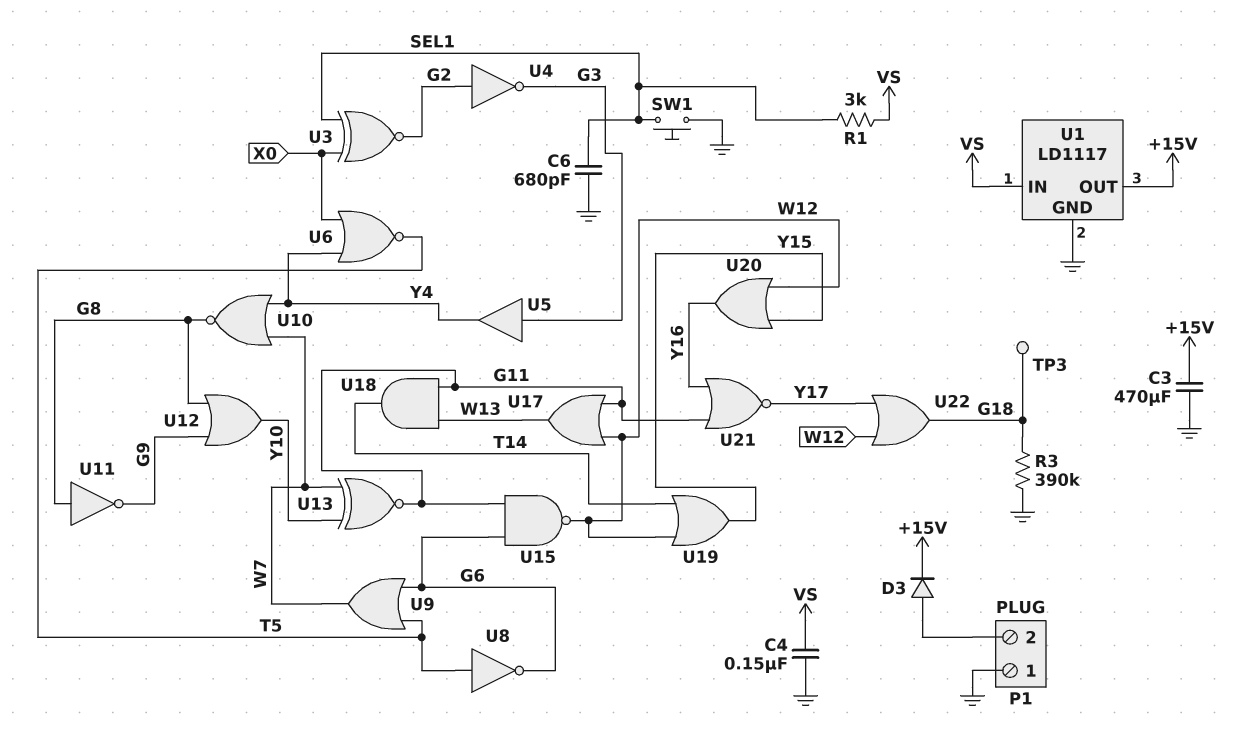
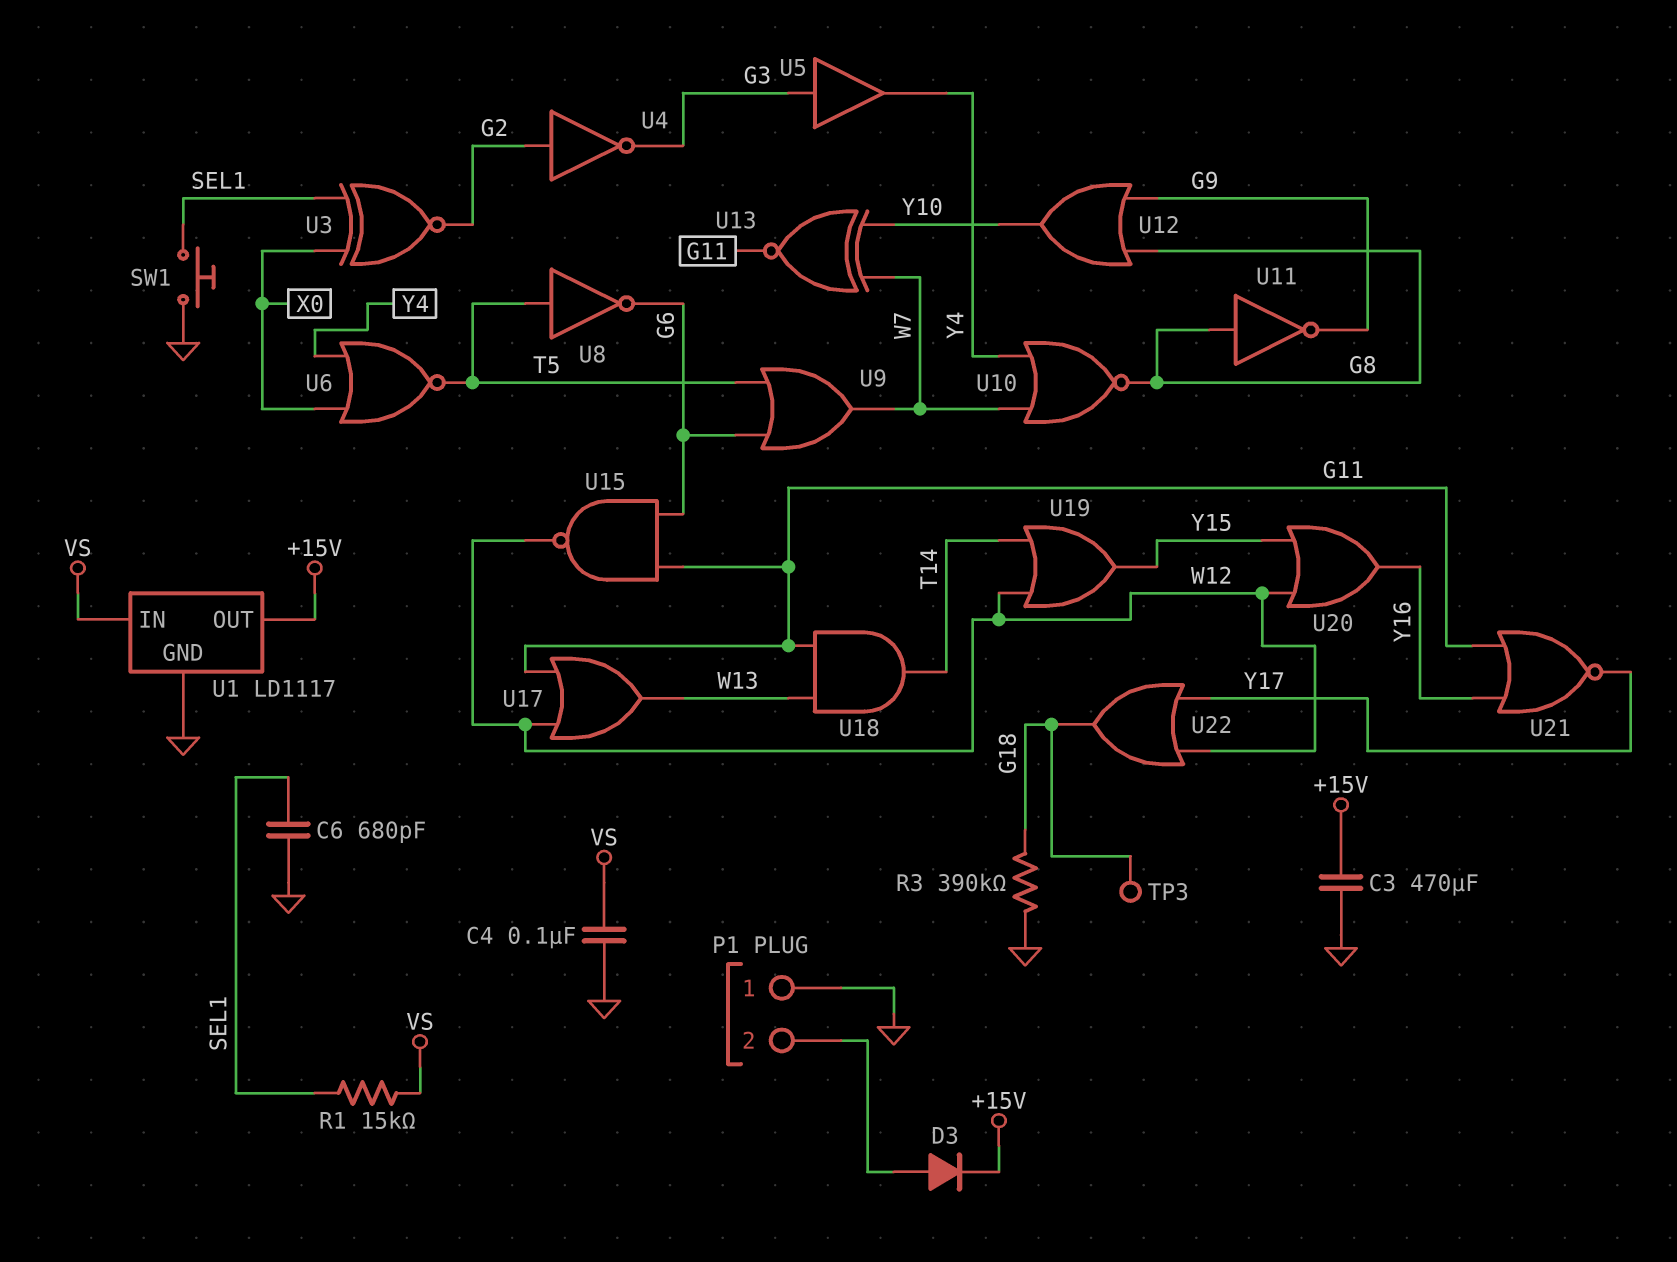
C4: 150nF (GND, VS) -> 100nF (GND, VS)
R1: 3k (SEL1, VS) -> 15k (SEL1, VS)

